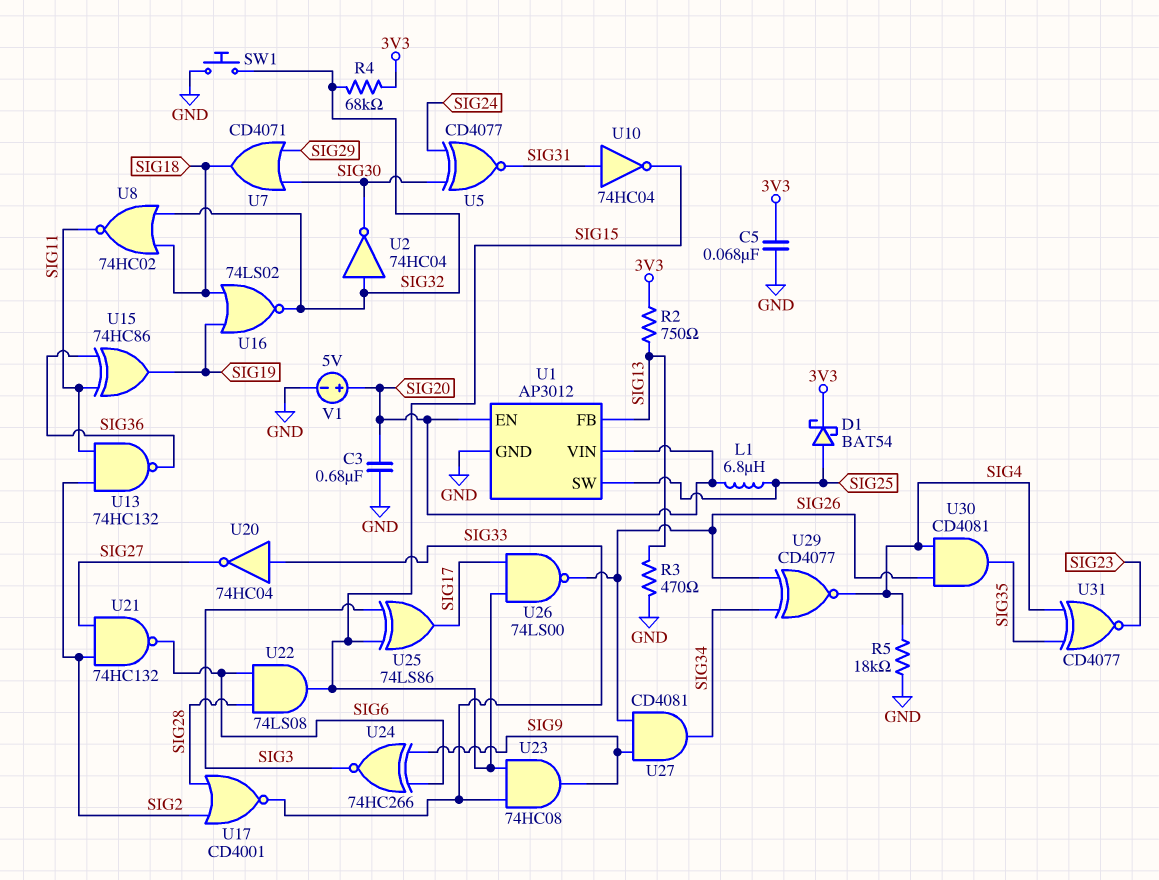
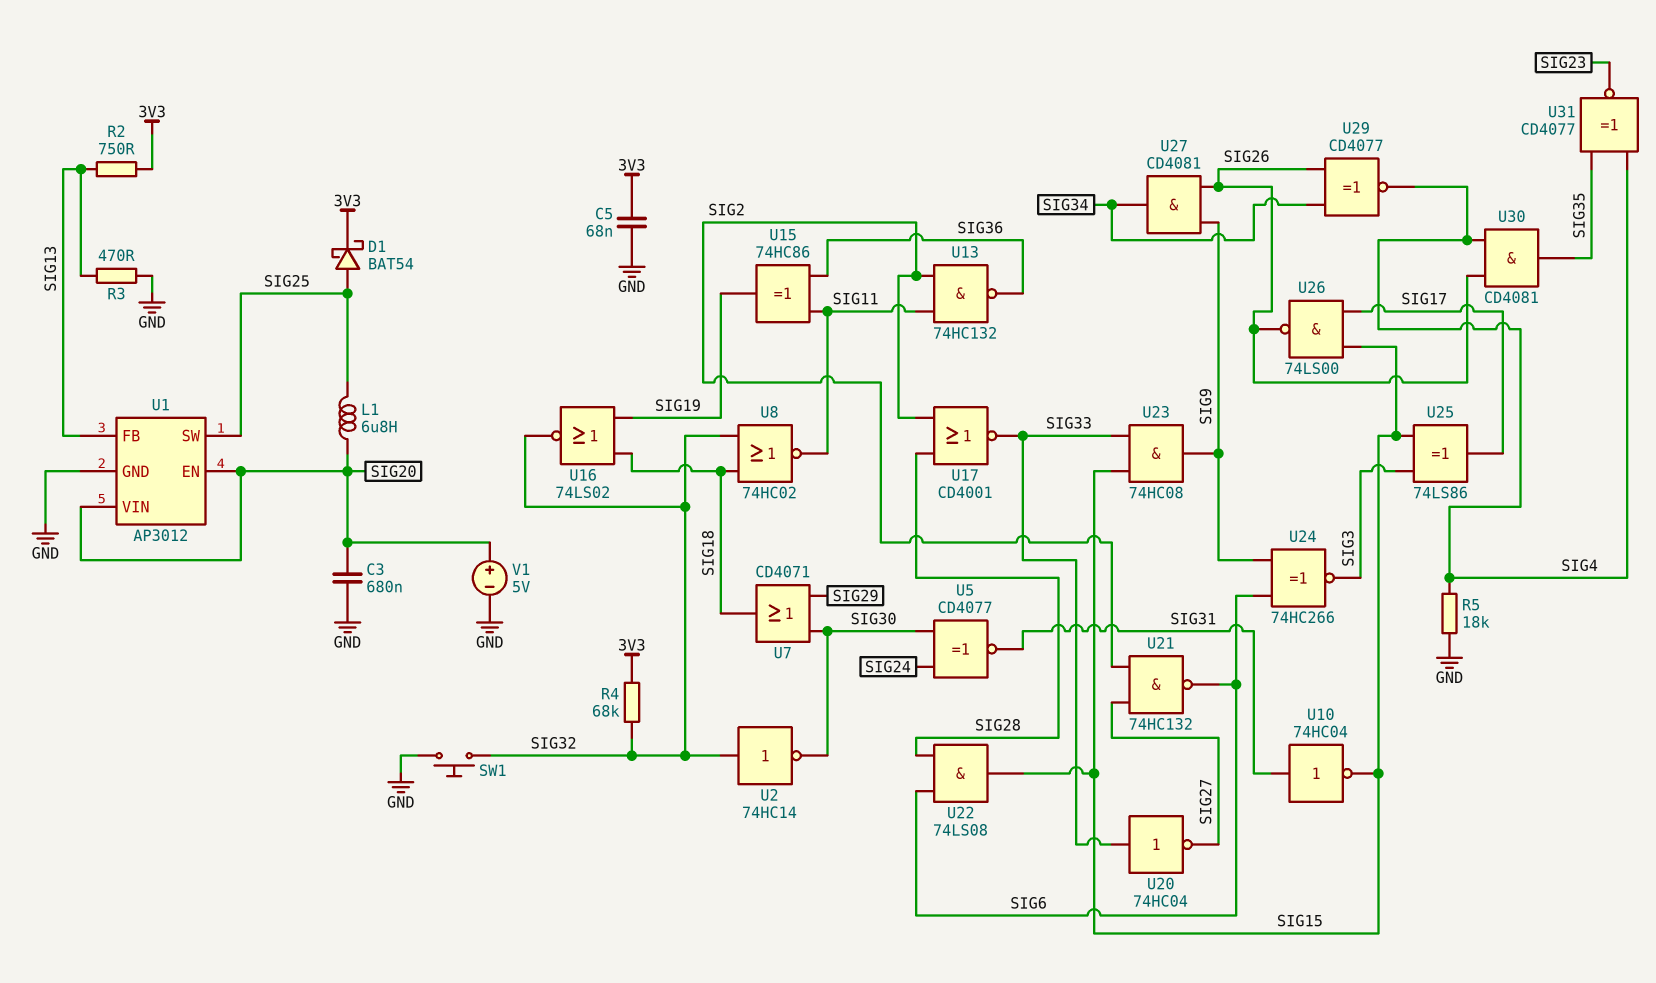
U2: NOT 74HC04 (in SIG32, out SIG30) -> NOT 74HC14 (in SIG32, out SIG30)

